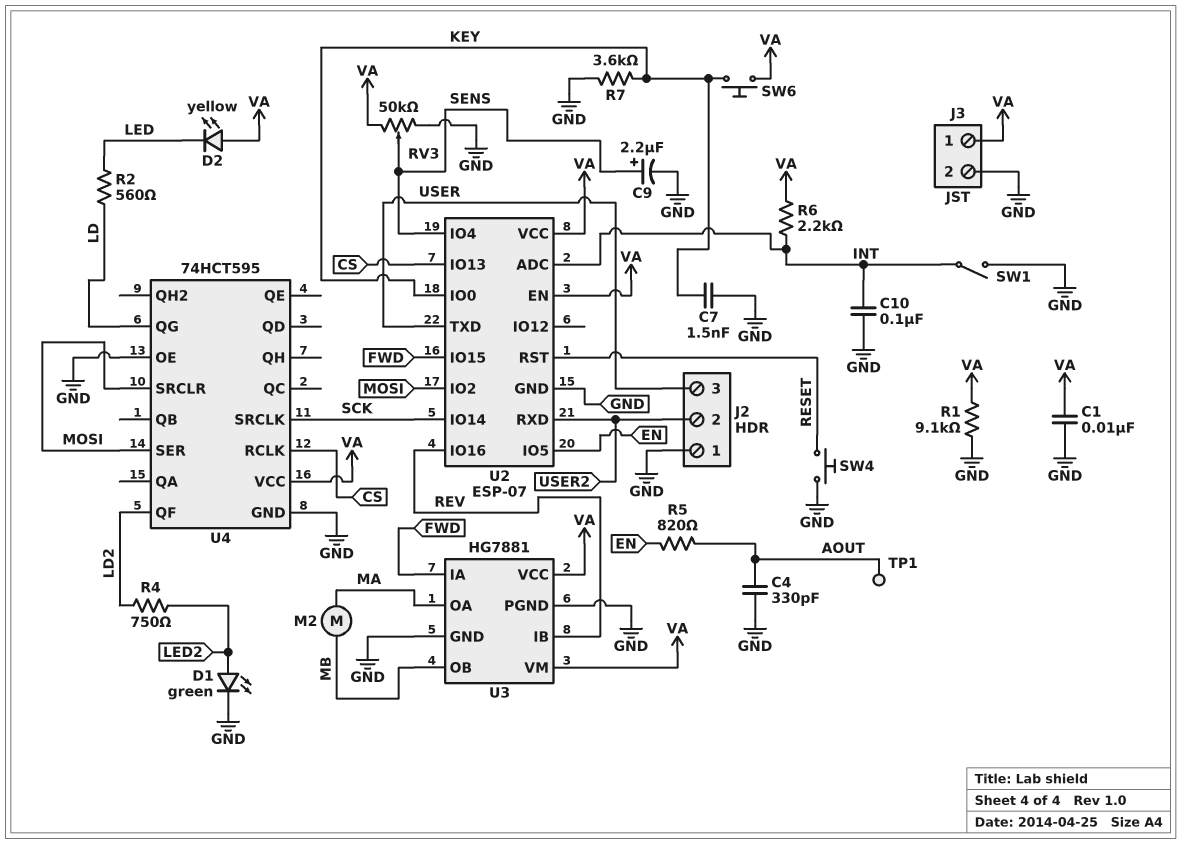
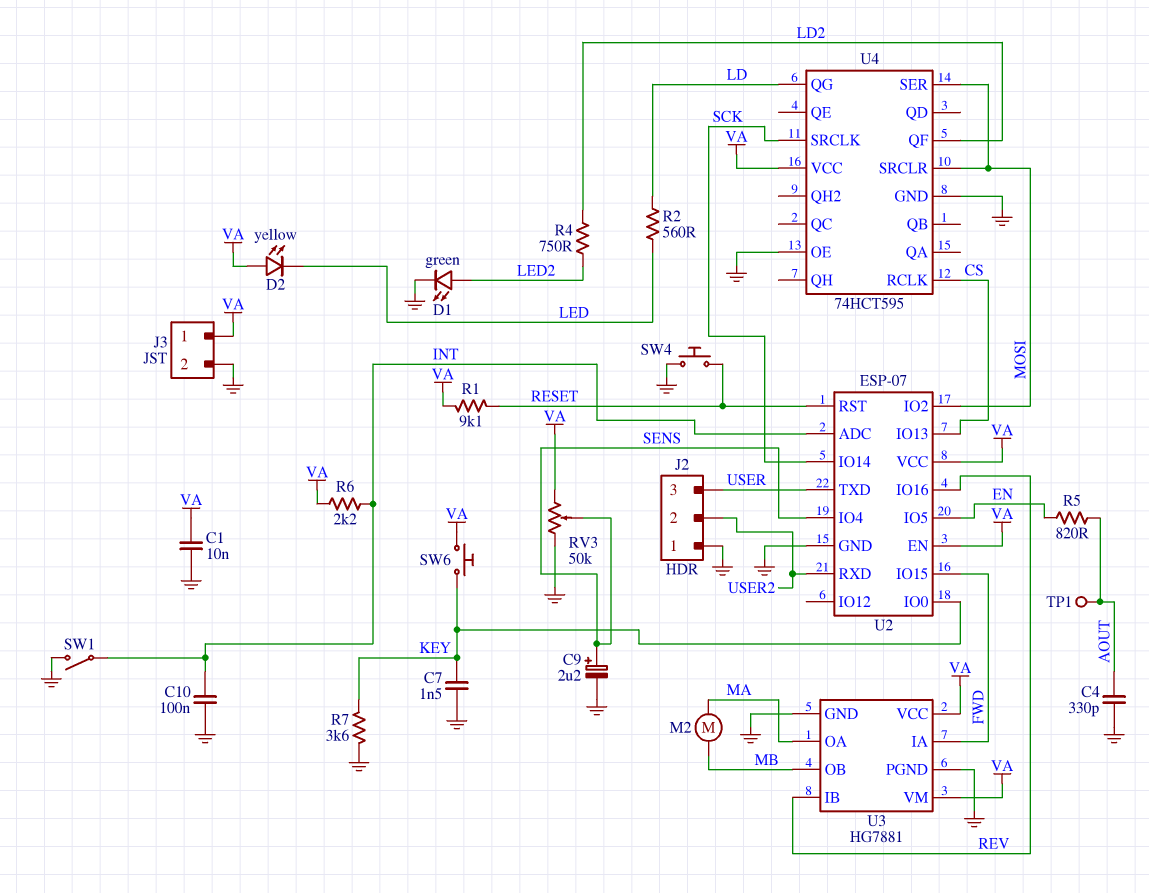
R1: 9.1k (GND, VA) -> 9.1k (RESET, VA)

